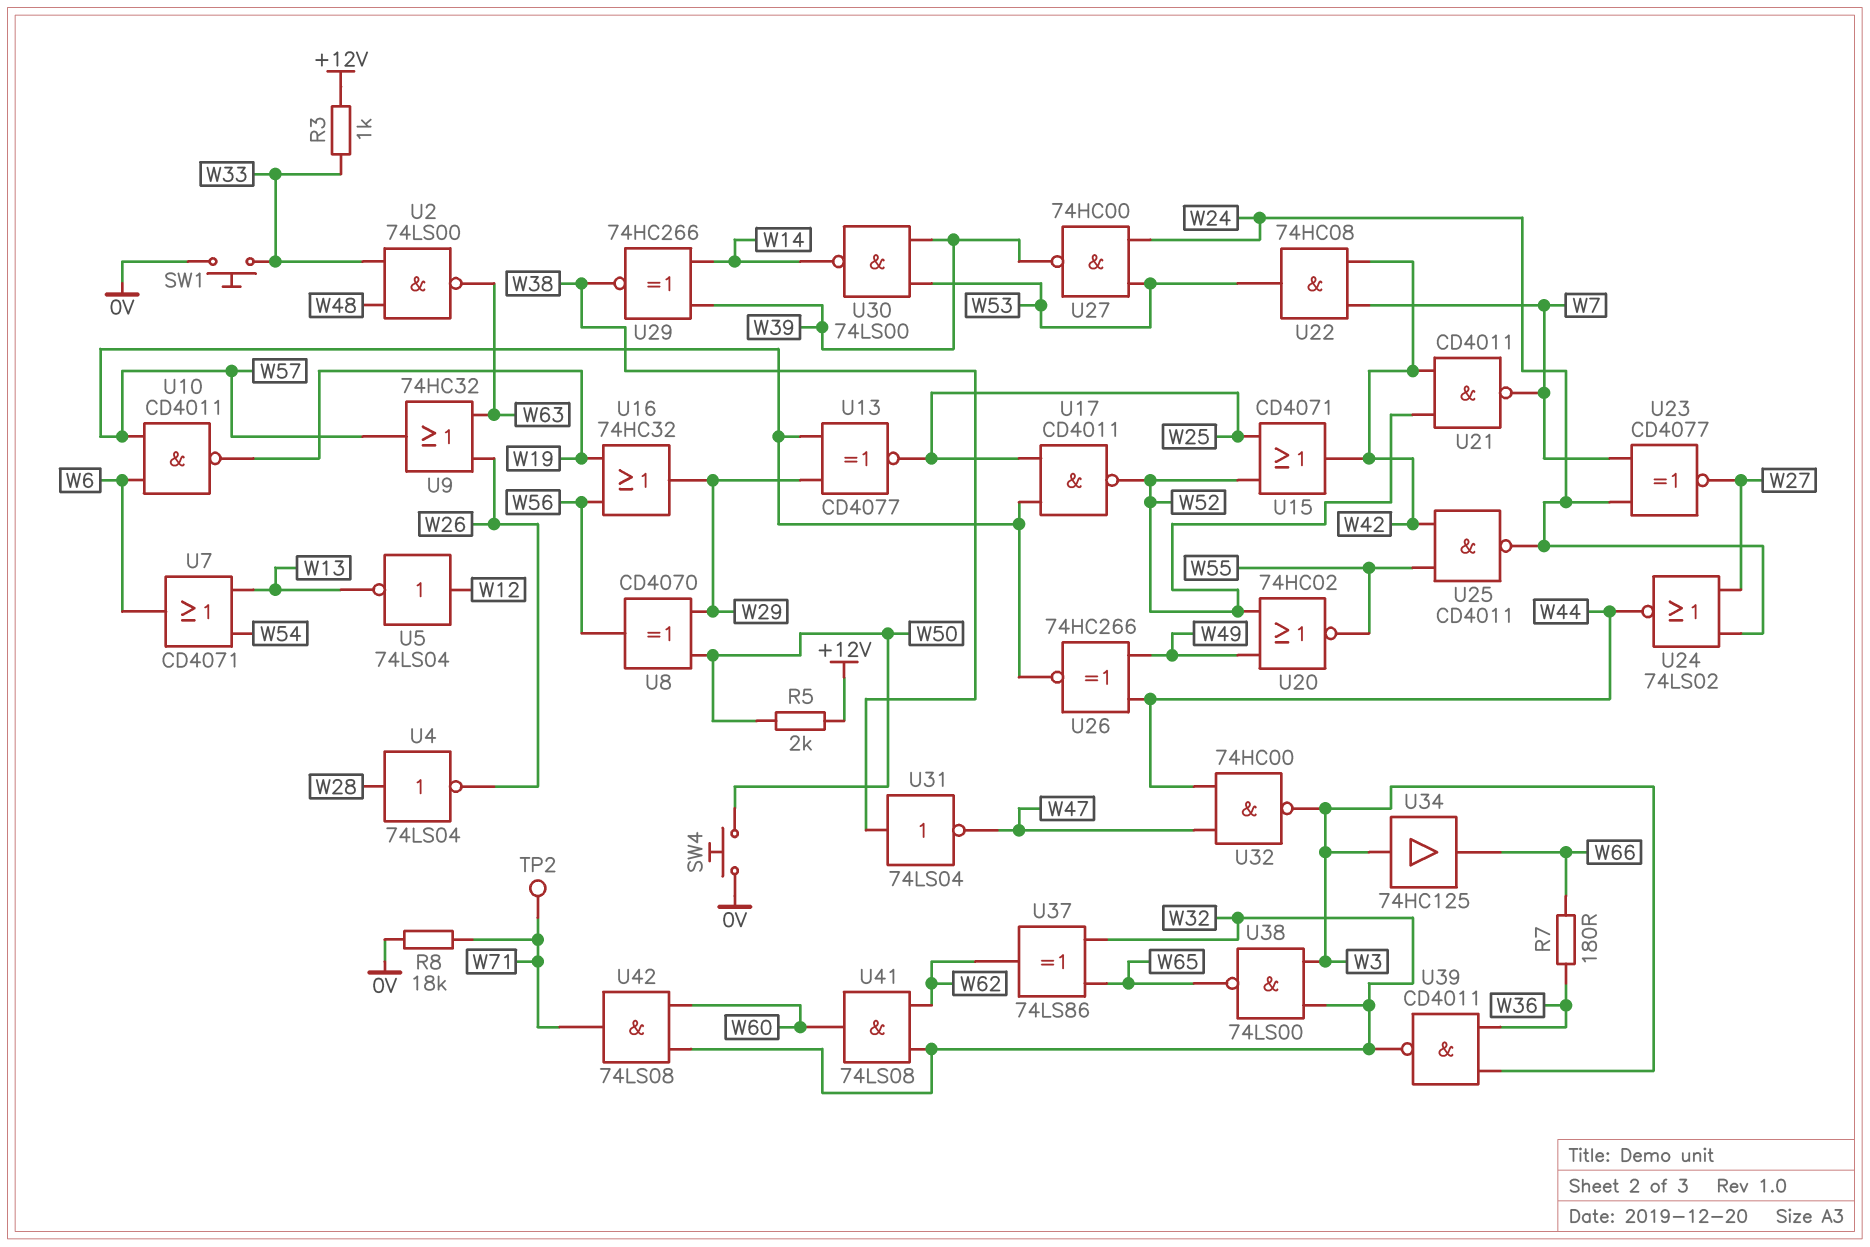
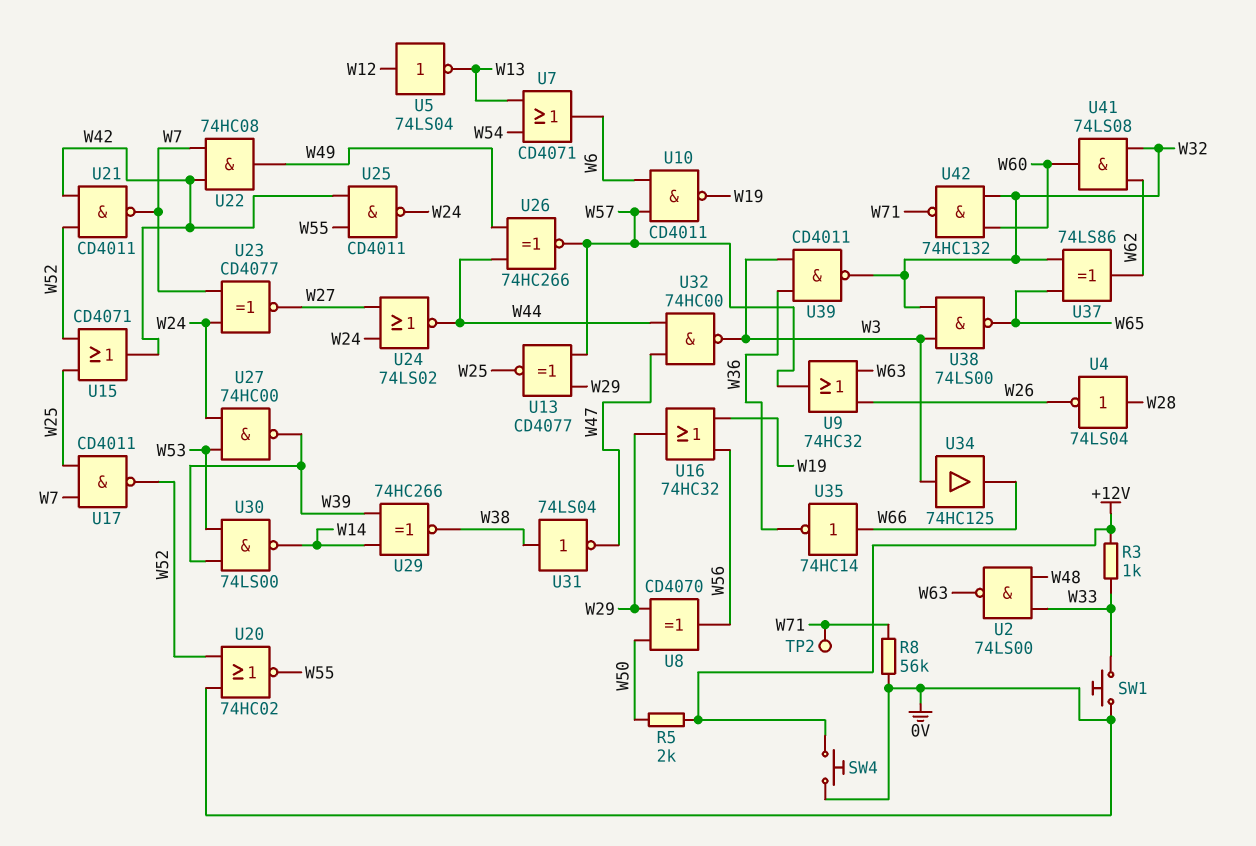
R7: 180 (W36, W66) -> none
R8: 18k (0V, W71) -> 56k (0V, W71)
SW4: button (0V, W50) -> button (+12V, 0V)
U17: NAND CD4011 (in W25, in W57, out W52) -> NAND CD4011 (in W7, in W25, out W52)
U20: NOR 74HC02 (in W49, in W52, out W55) -> NOR 74HC02 (in 0V, in W52, out W55)
U22: AND 74HC08 (in W7, in W42, out W53) -> AND 74HC08 (in W7, in W42, out W49)
U35: none -> NOT 74HC14 (in W66, out W36)
U42: AND 74LS08 (in W32, in W60, out W71) -> NAND 74HC132 (in W32, in W60, out W71)

